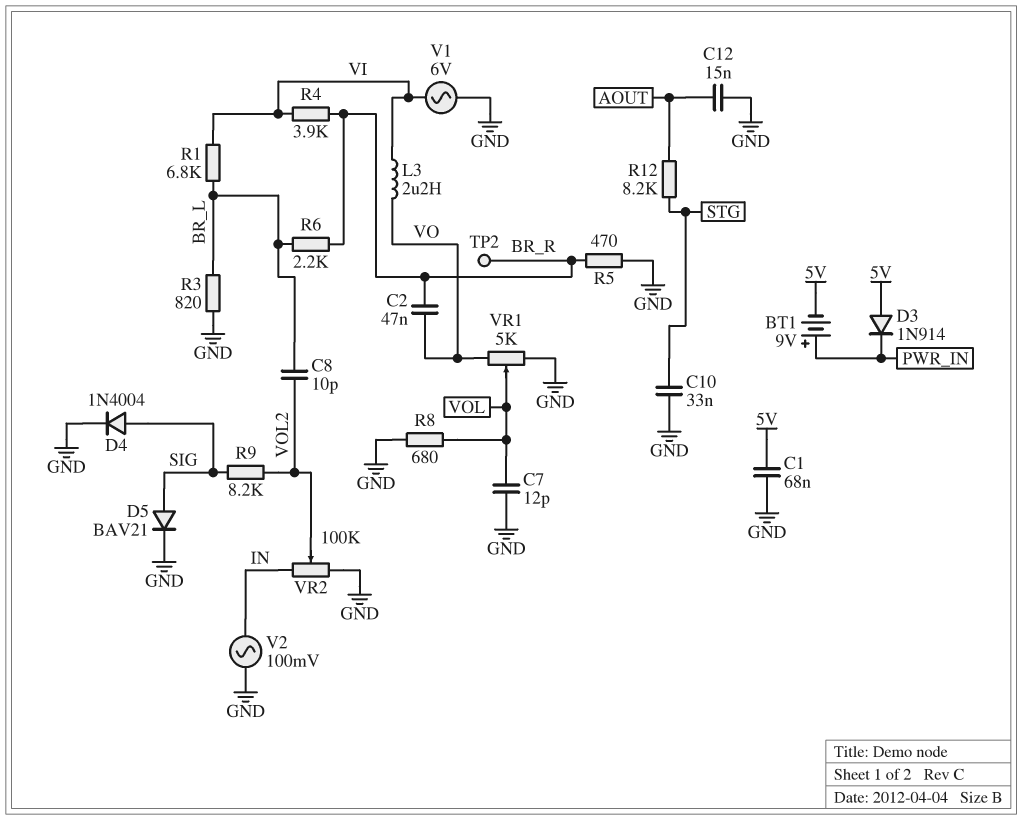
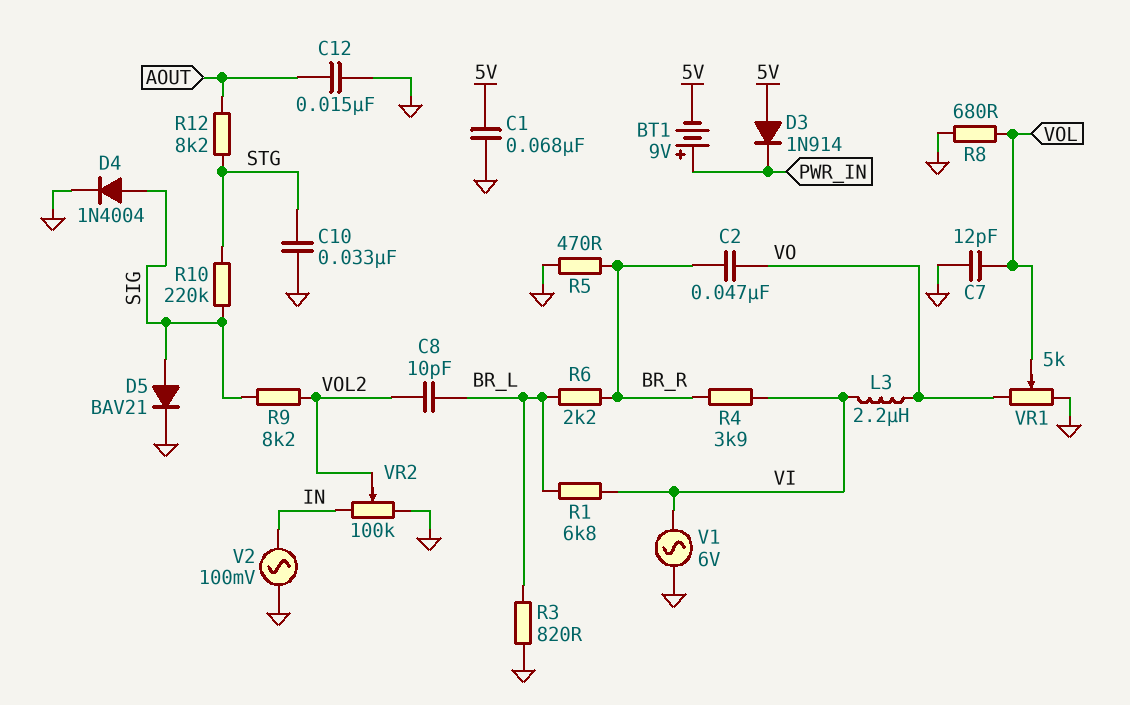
R10: none -> 220k (SIG, STG)
TP2: test point (BR_R) -> none

